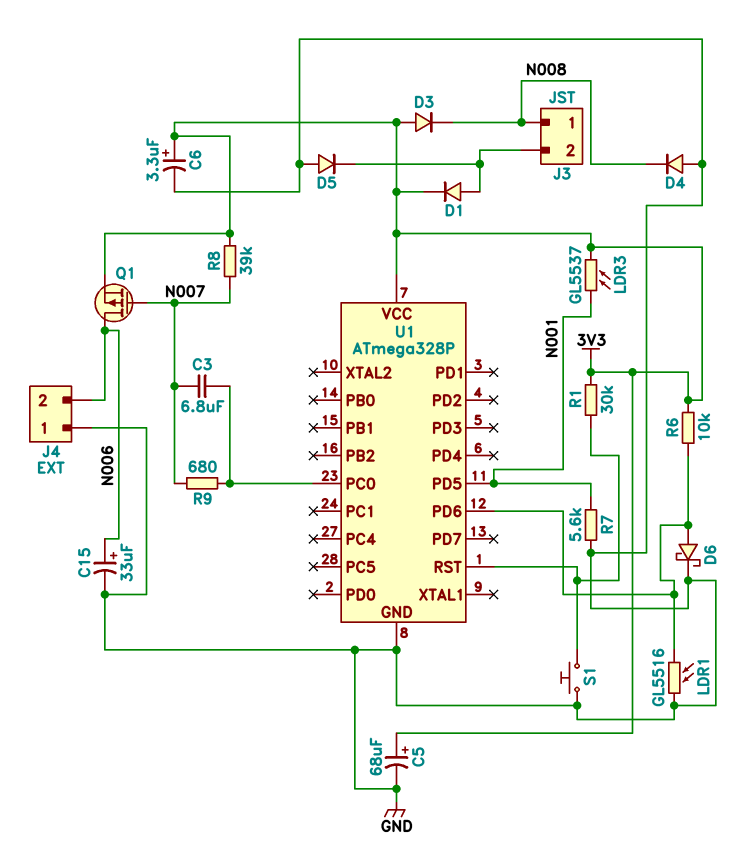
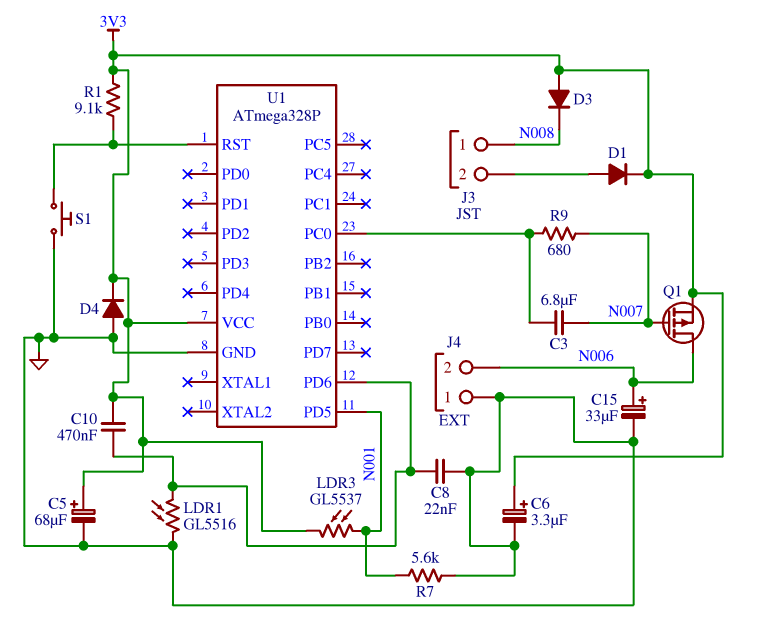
C8: none -> 22nF (GND, U1/PD6)
C10: none -> 470nF (3V3, U1/PD6)
D4: diode (A GND, K N008) -> diode (A GND, K 3V3)
D5: diode (A GND, K J3/2) -> none
D6: schottky (A U1/PD6, K GND) -> none
R1: 30k (3V3, U1/RST) -> 9.1k (3V3, U1/RST)
R6: 10k (3V3, U1/PD6) -> none
R8: 39k (3V3, N007) -> none

